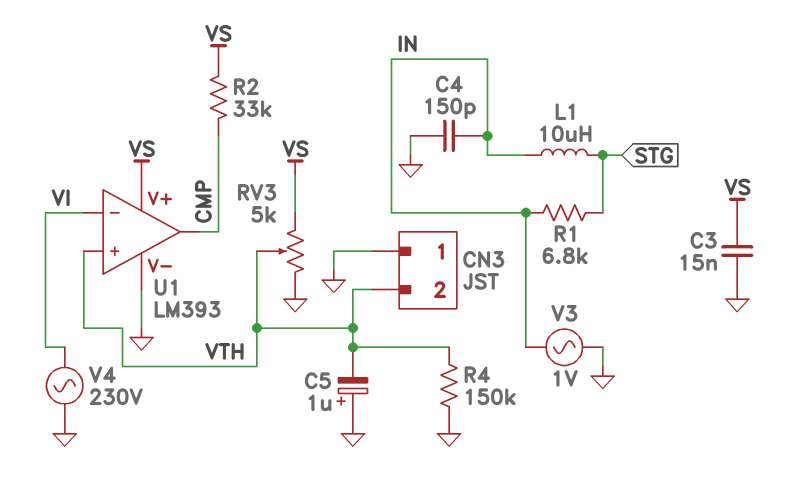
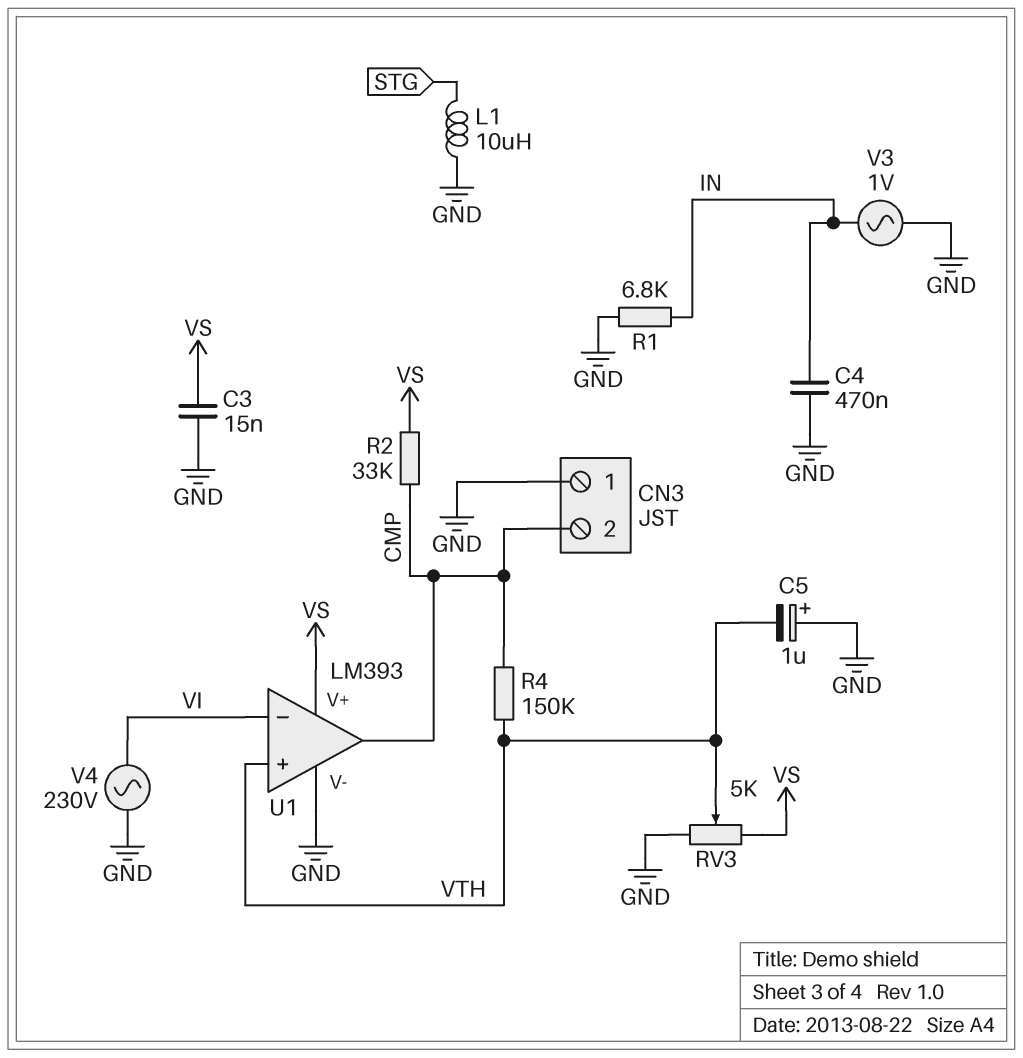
C4: 150pF (GND, IN) -> 470nF (GND, IN)
CN3 pin 2: VTH -> CMP
L1: 10uH (IN, STG) -> 10uH (GND, STG)
R1: 6.8k (IN, STG) -> 6.8k (GND, IN)
R4: 150k (GND, VTH) -> 150k (CMP, VTH)

